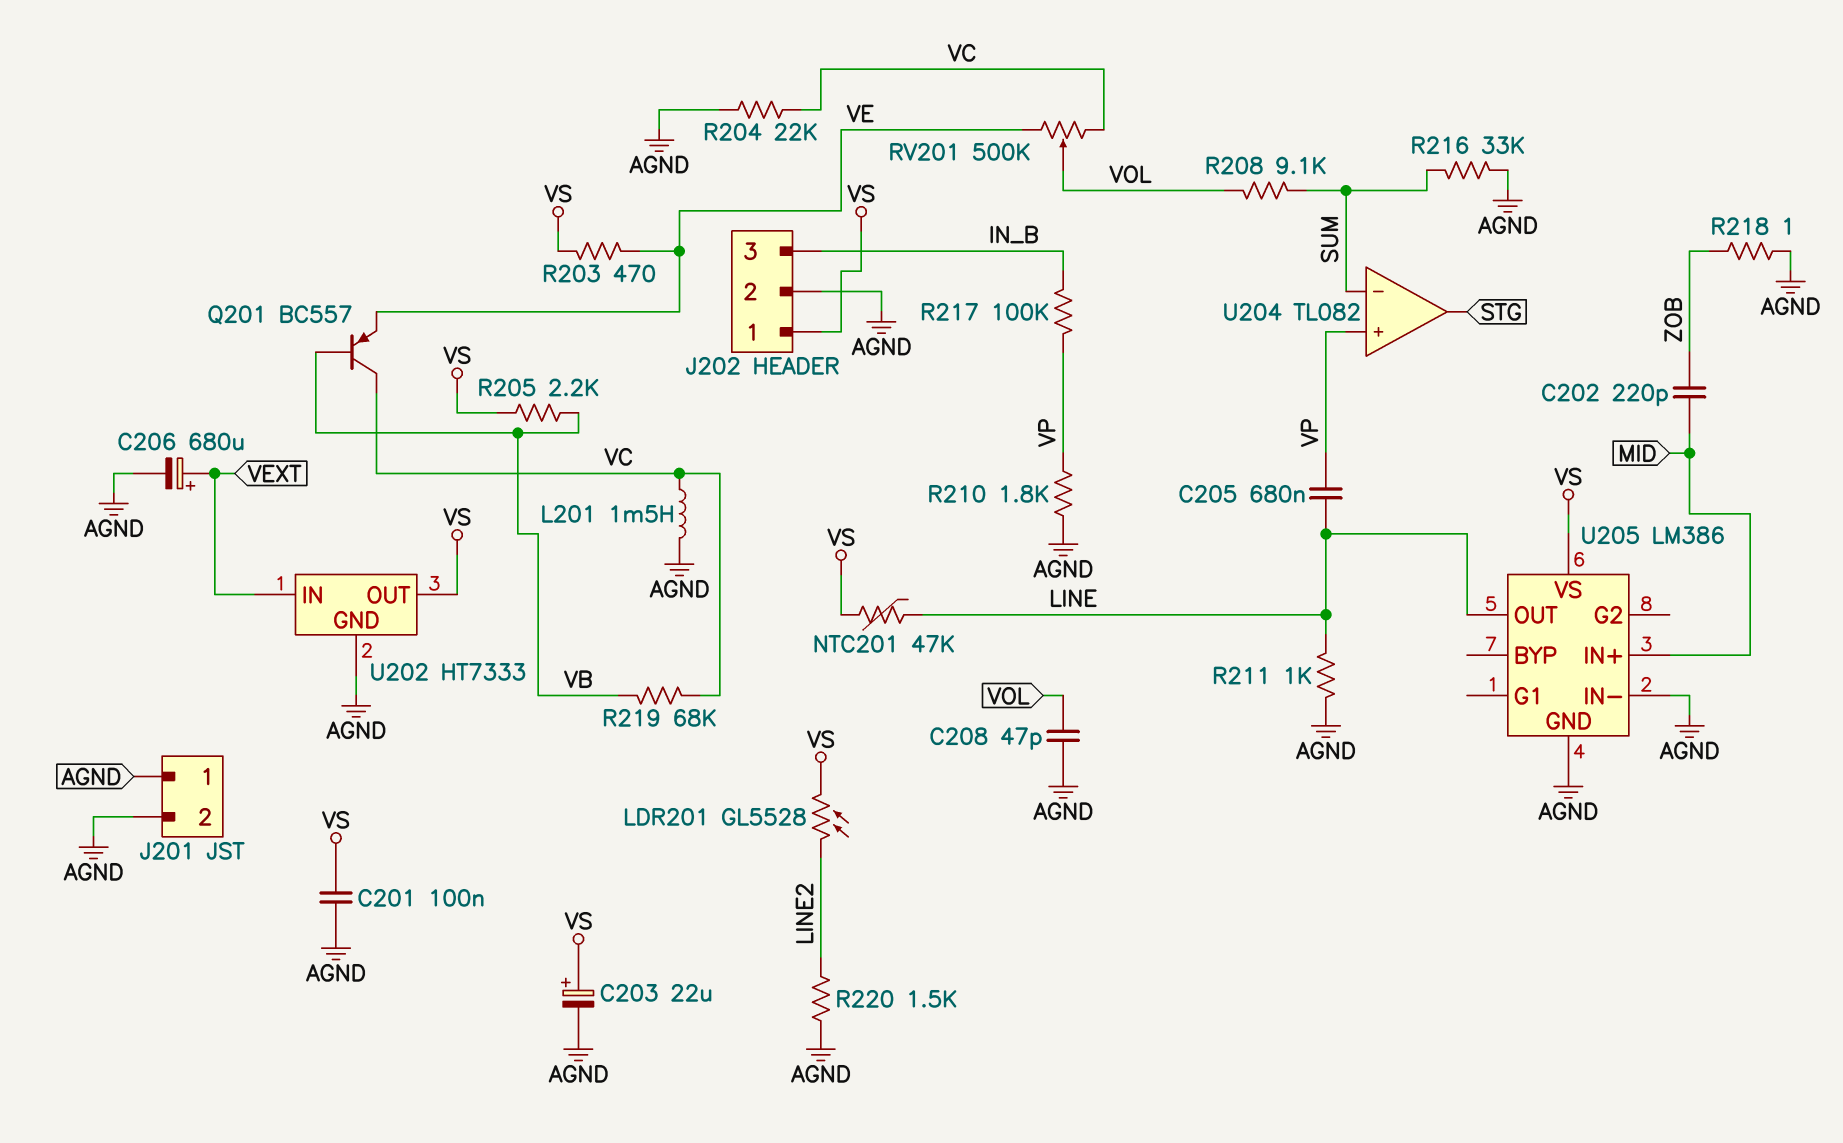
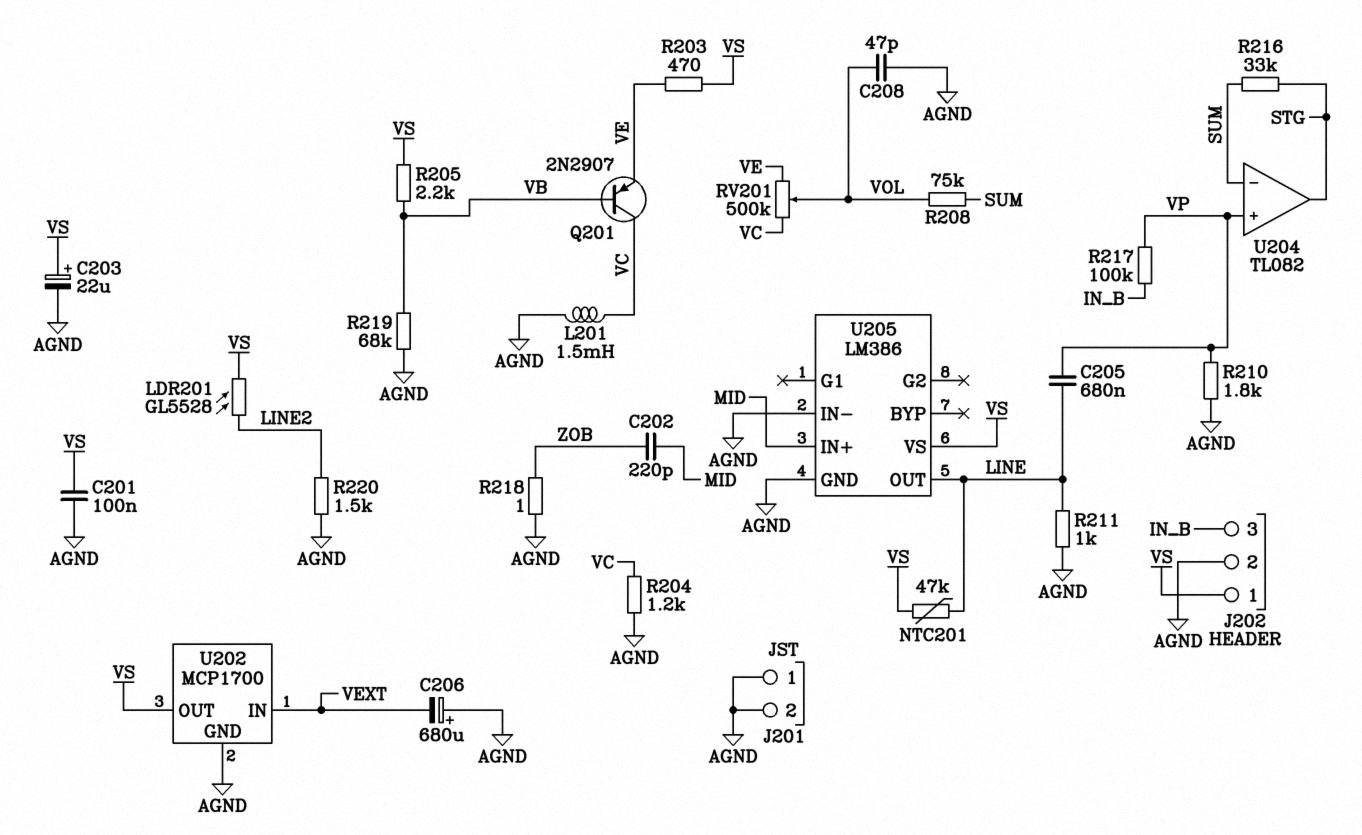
C206: 680uF (plus VEXT, minus AGND) -> 680uF (plus AGND, minus VEXT)
Q201: PNP BC557 (B VB, C VC, E VE) -> PNP 2N2907 (B VB, C VC, E VE)
R204: 22k (AGND, VC) -> 1.2k (AGND, VC)
R208: 9.1k (SUM, VOL) -> 75k (SUM, VOL)
R216: 33k (AGND, SUM) -> 33k (STG, SUM)
R219: 68k (VB, VC) -> 68k (AGND, VB)
U202: HT7333 -> MCP1700

